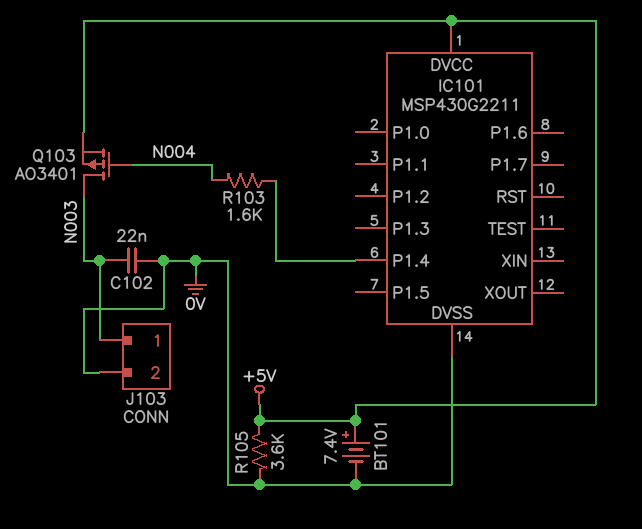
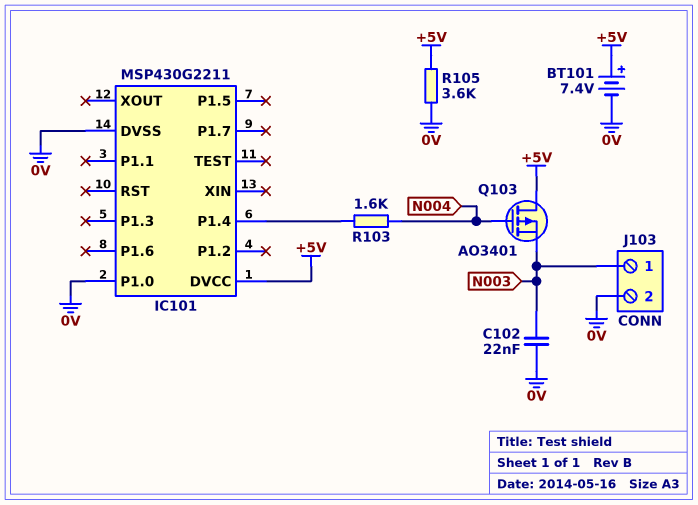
IC101 pin P1.0: none -> 0V
Q103: PMOS AO3401 (G N004, D N003, S +5V) -> PMOS AO3401 (G N004, D +5V, S N003)

